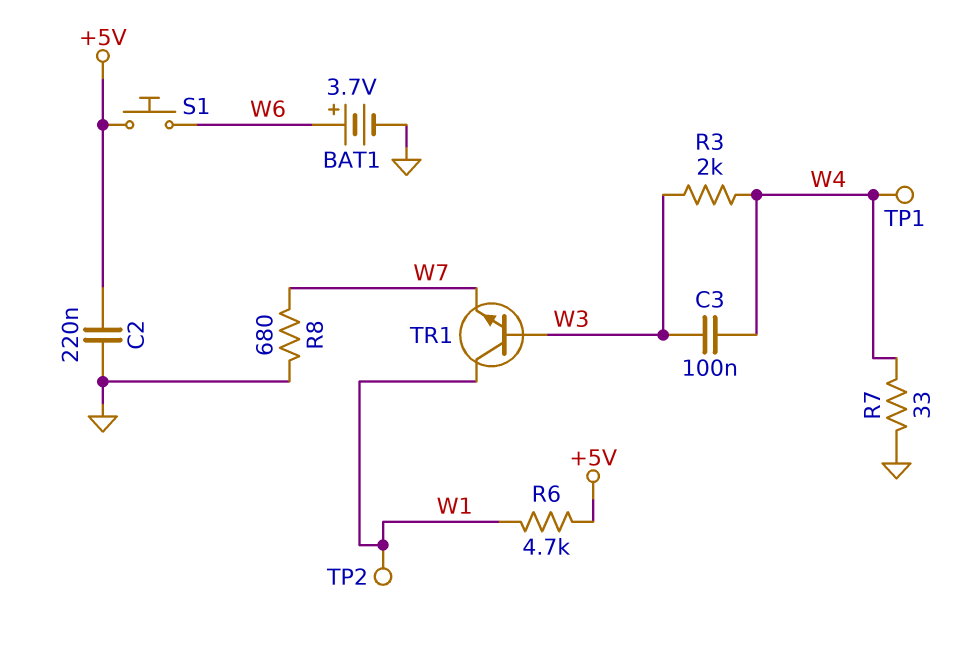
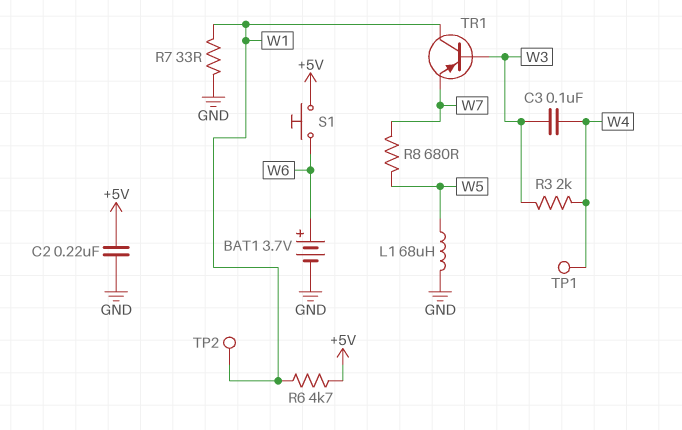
L1: none -> 68uH (GND, W5)
R7: 33 (GND, W4) -> 33 (GND, W1)
R8: 680 (GND, W7) -> 680 (W5, W7)
TR1: NPN (B W3, C W1, E W7) -> PNP (B W3, C W1, E W7)

